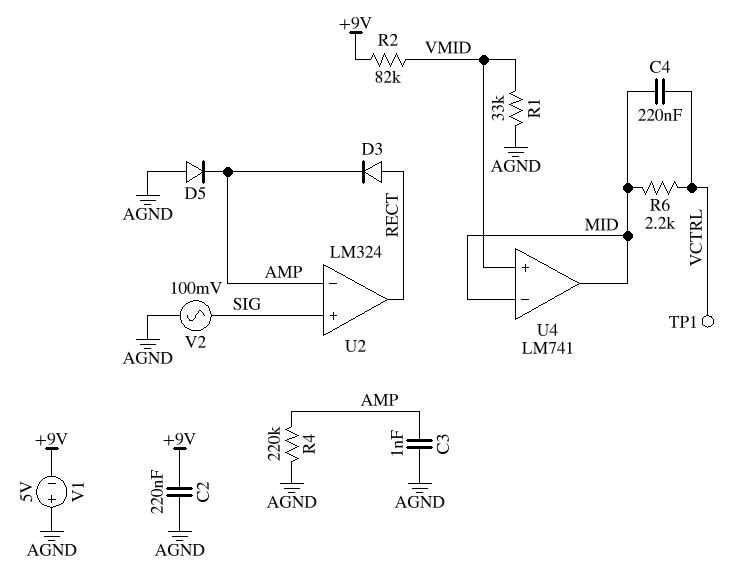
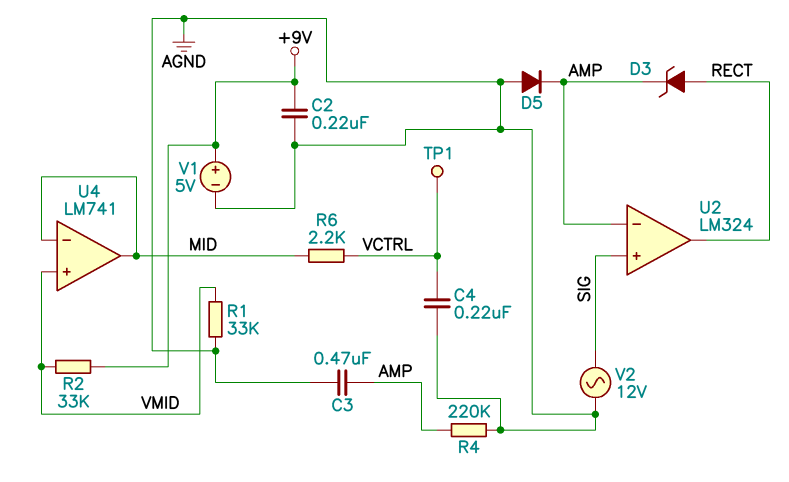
C3: 1nF (AGND, AMP) -> 470nF (AGND, AMP)
C4: 220nF (MID, VCTRL) -> 220nF (AGND, VCTRL)
D3: diode (A RECT, K AMP) -> zener (A RECT, K AMP)
R2: 82k (+9V, VMID) -> 33k (+9V, VMID)
V1: 5V (plus AGND, minus +9V) -> 5V (plus +9V, minus AGND)
V2: AC 100mV (AGND, SIG) -> AC 12V (AGND, SIG)

